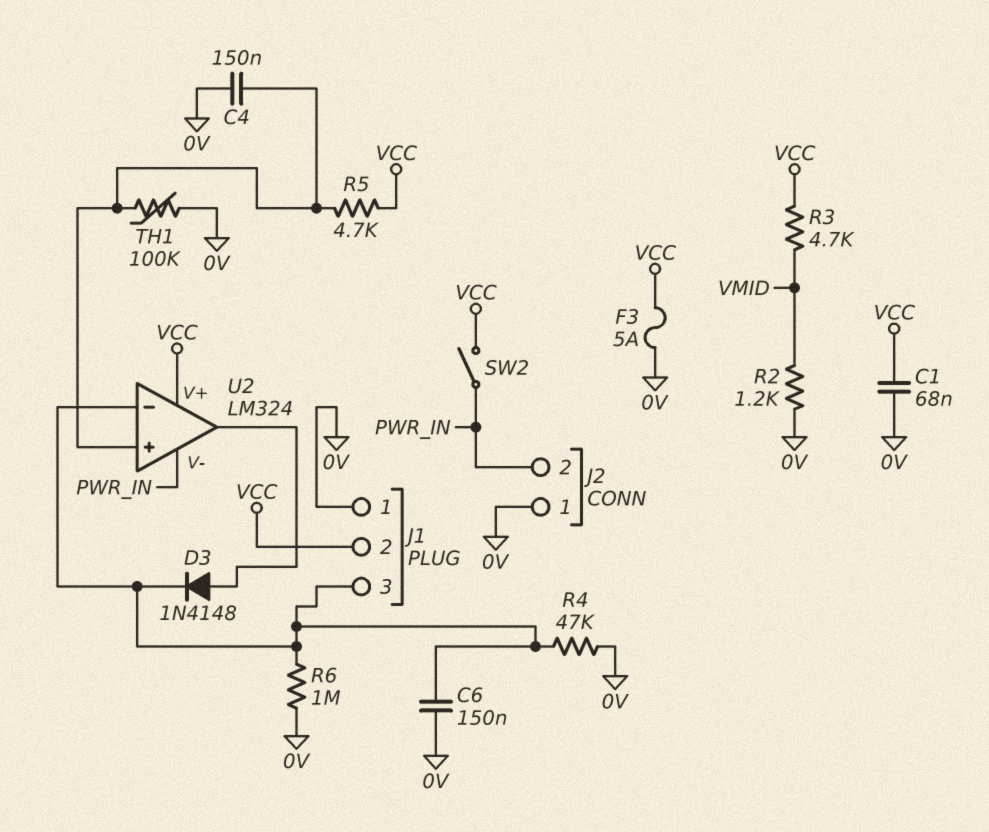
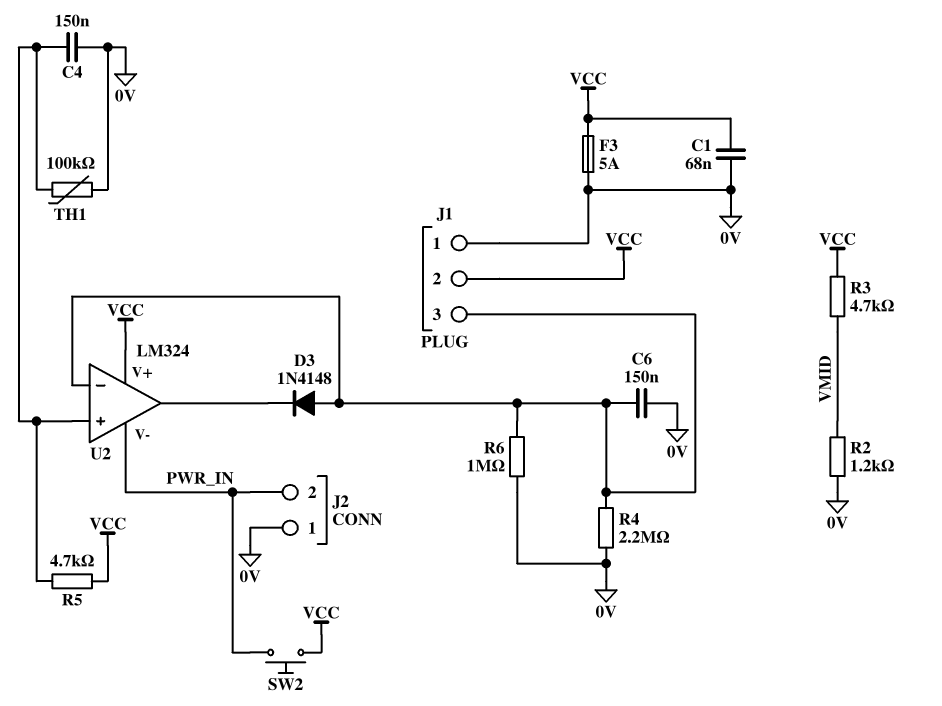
D3: diode 1N4148 (A U2/out, K J1/3) -> diode 1N4148 (A J1/3, K U2/out)
R4: 47k (0V, J1/3) -> 2.2M (0V, J1/3)
SW2: switch (PWR_IN, VCC) -> button (PWR_IN, VCC)

